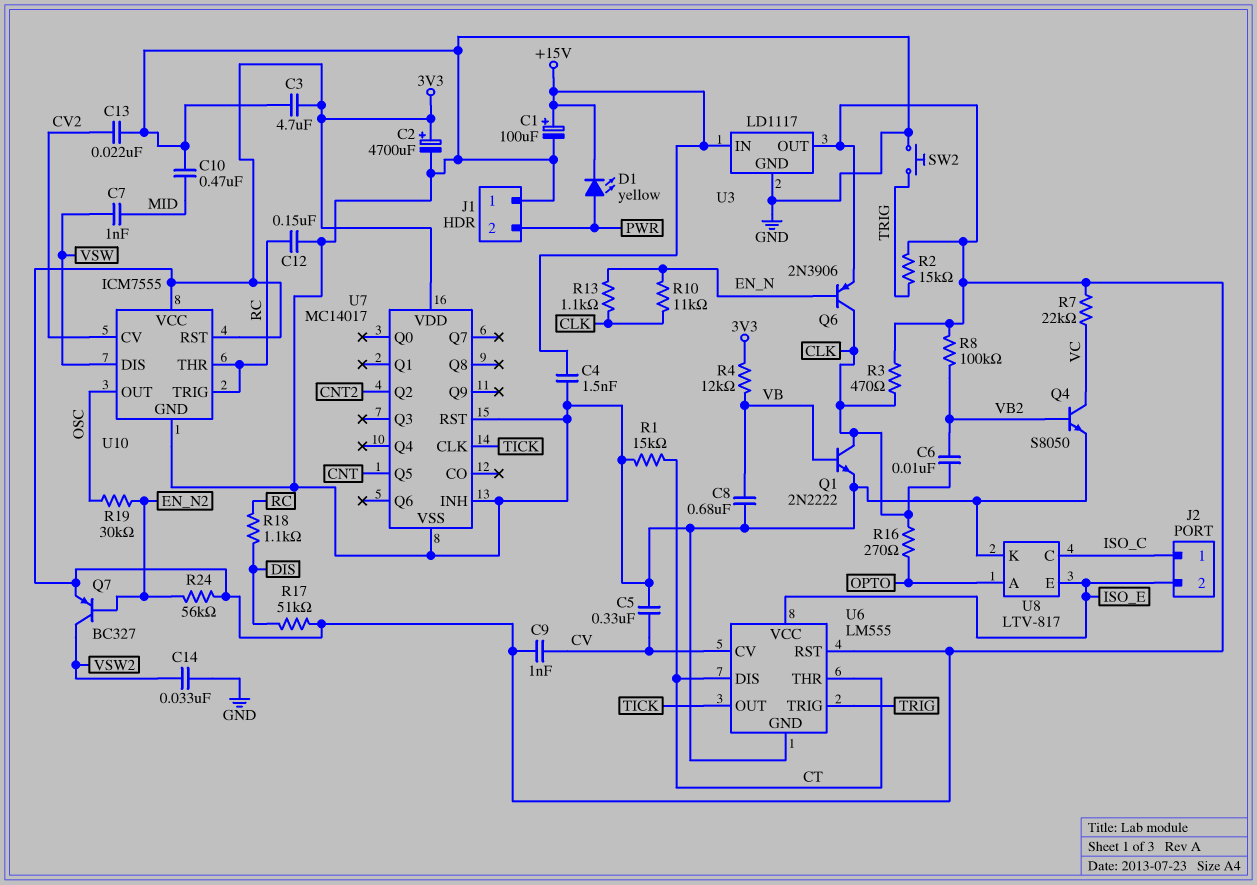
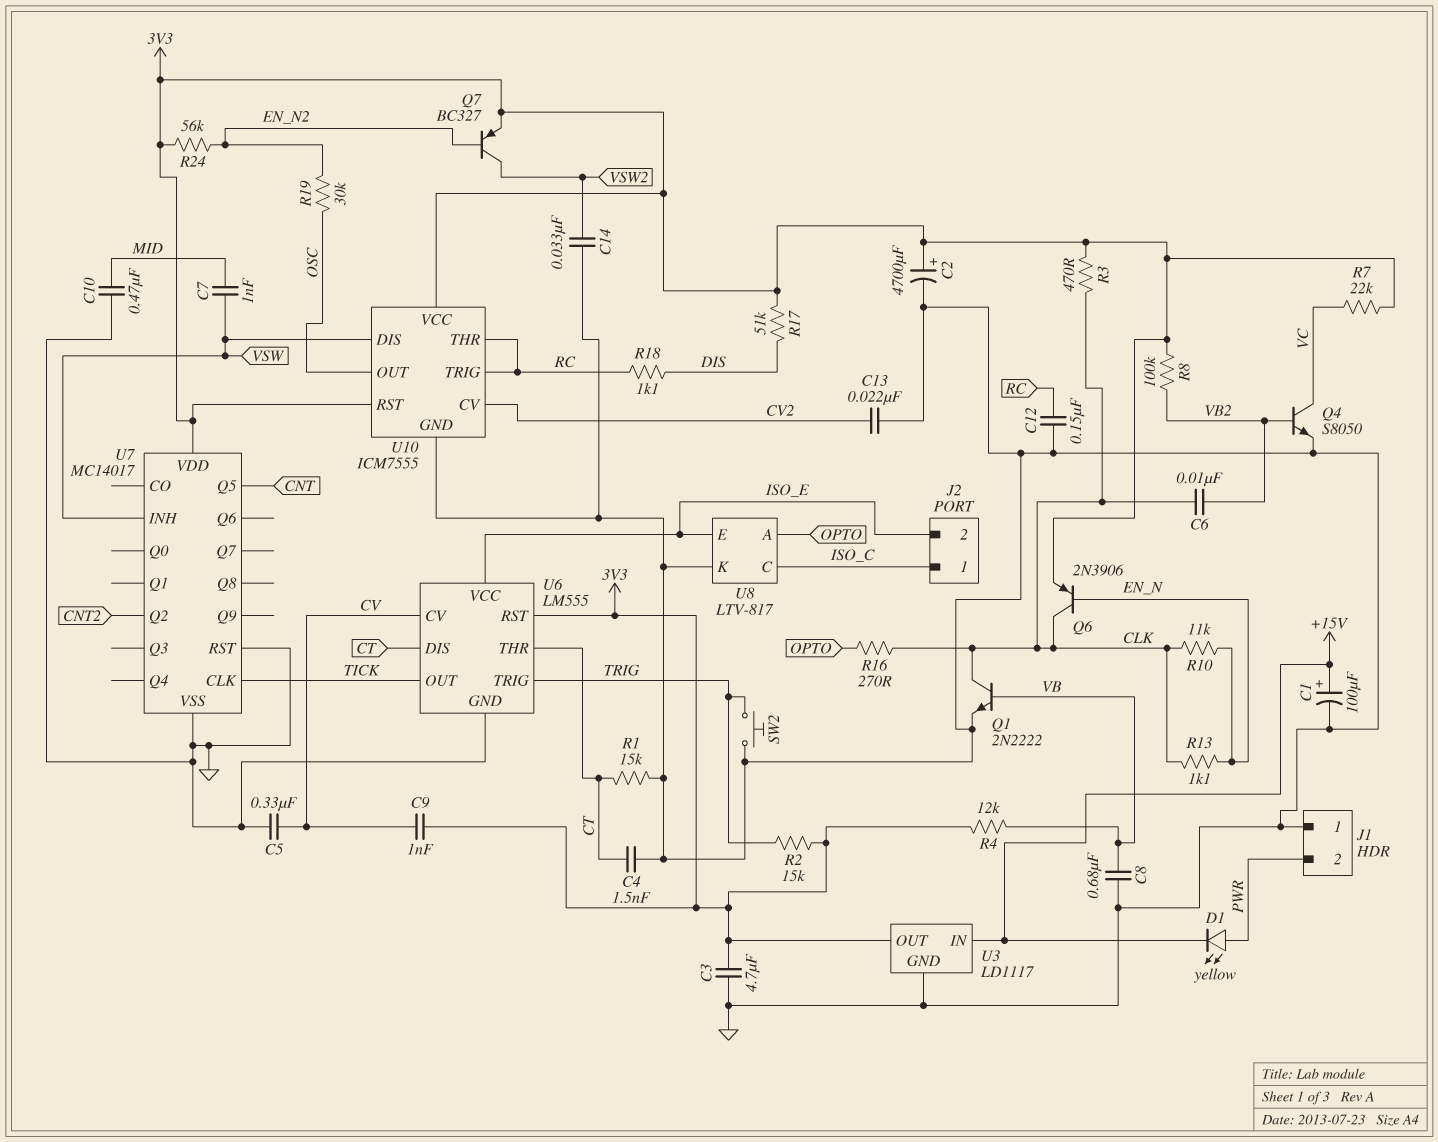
C4: 1.5nF (+15V, GND) -> 1.5nF (CT, GND)
U7 pin INH: GND -> VSW

